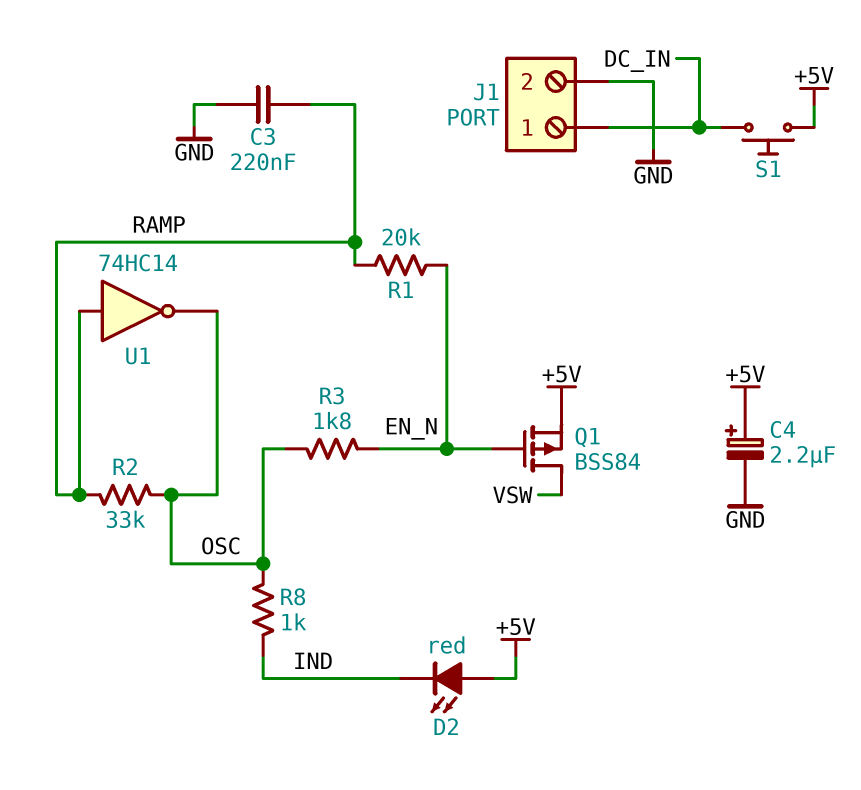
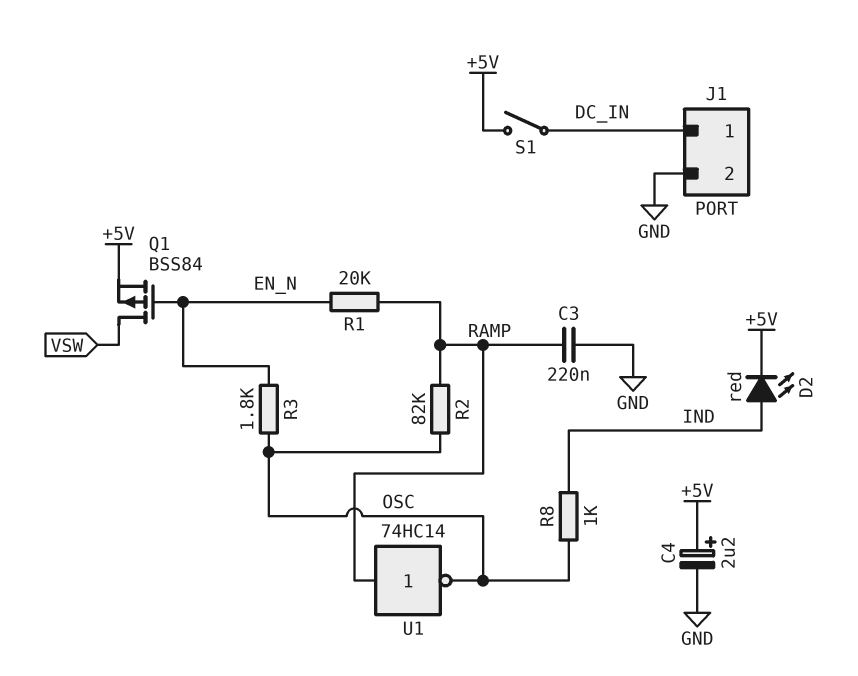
D2: LED red (A +5V, K IND) -> LED red (A IND, K +5V)
R2: 33k (OSC, RAMP) -> 82k (OSC, RAMP)
S1: button (+5V, DC_IN) -> switch (+5V, DC_IN)

